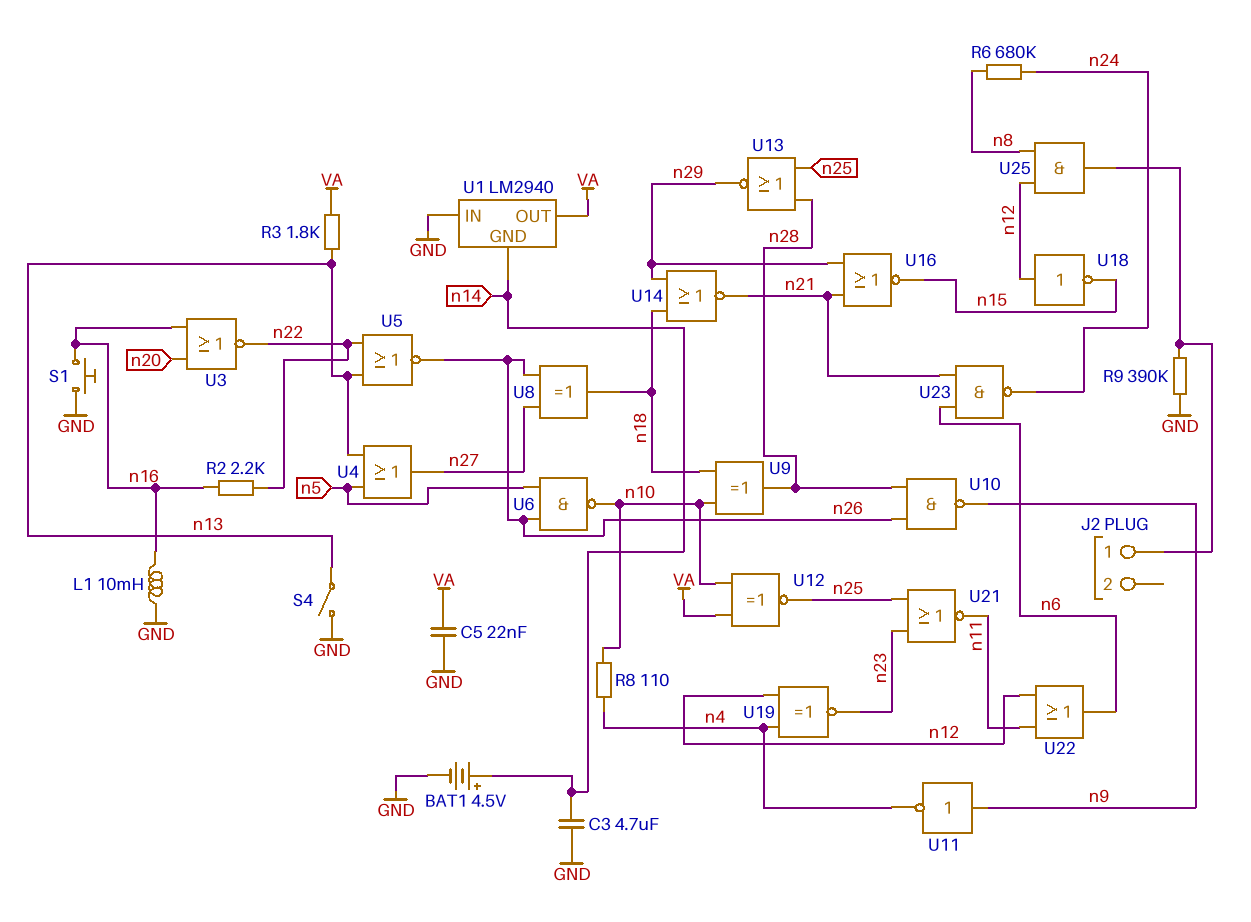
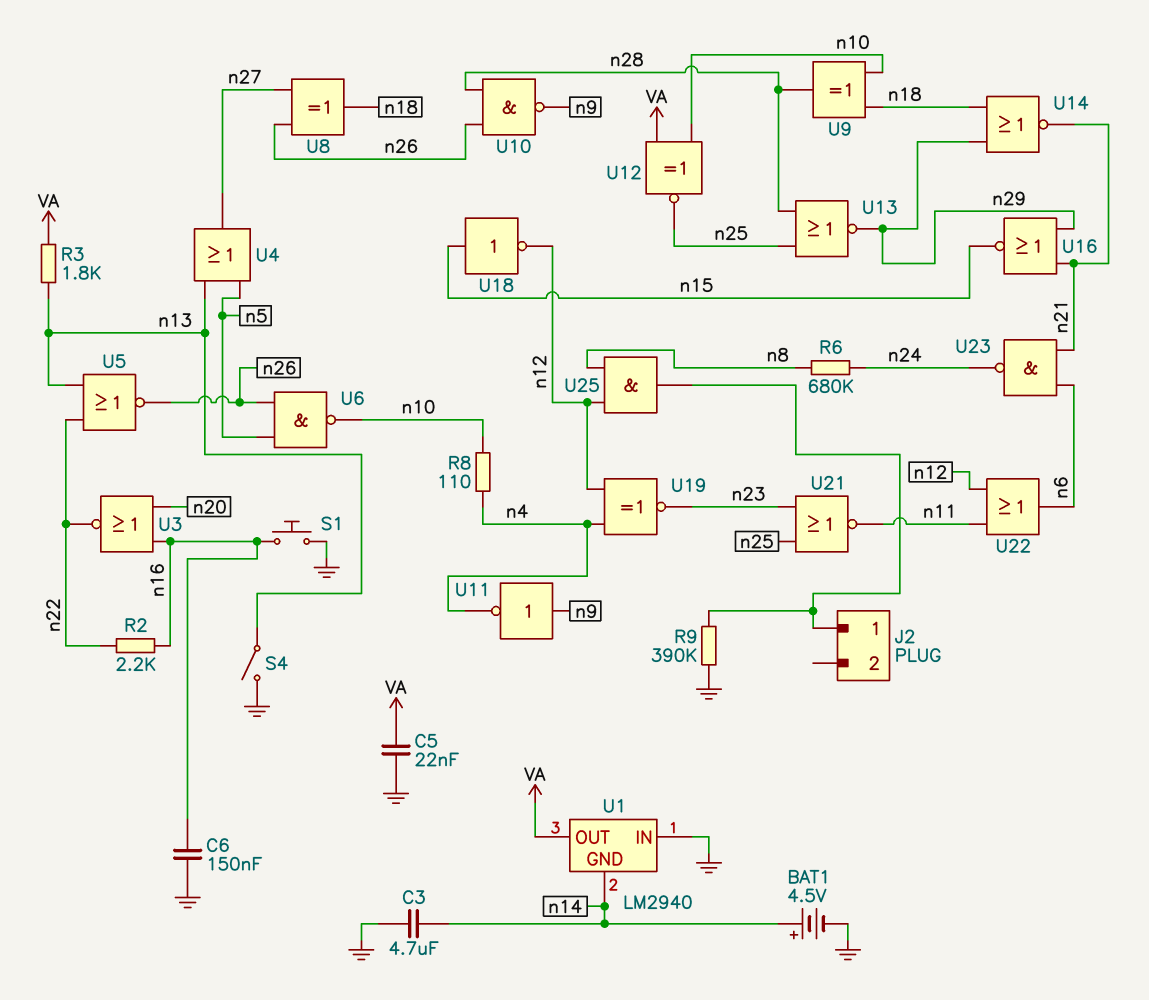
C6: none -> 150nF (GND, n16)
L1: 10mH (GND, n16) -> none
U18: NOT (in n12, out n15) -> NOT (in n15, out n12)

